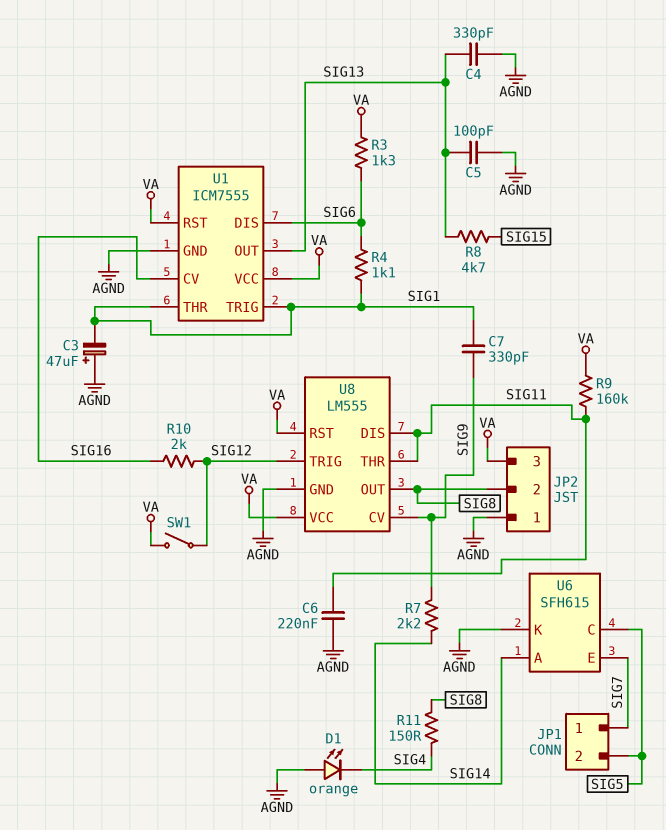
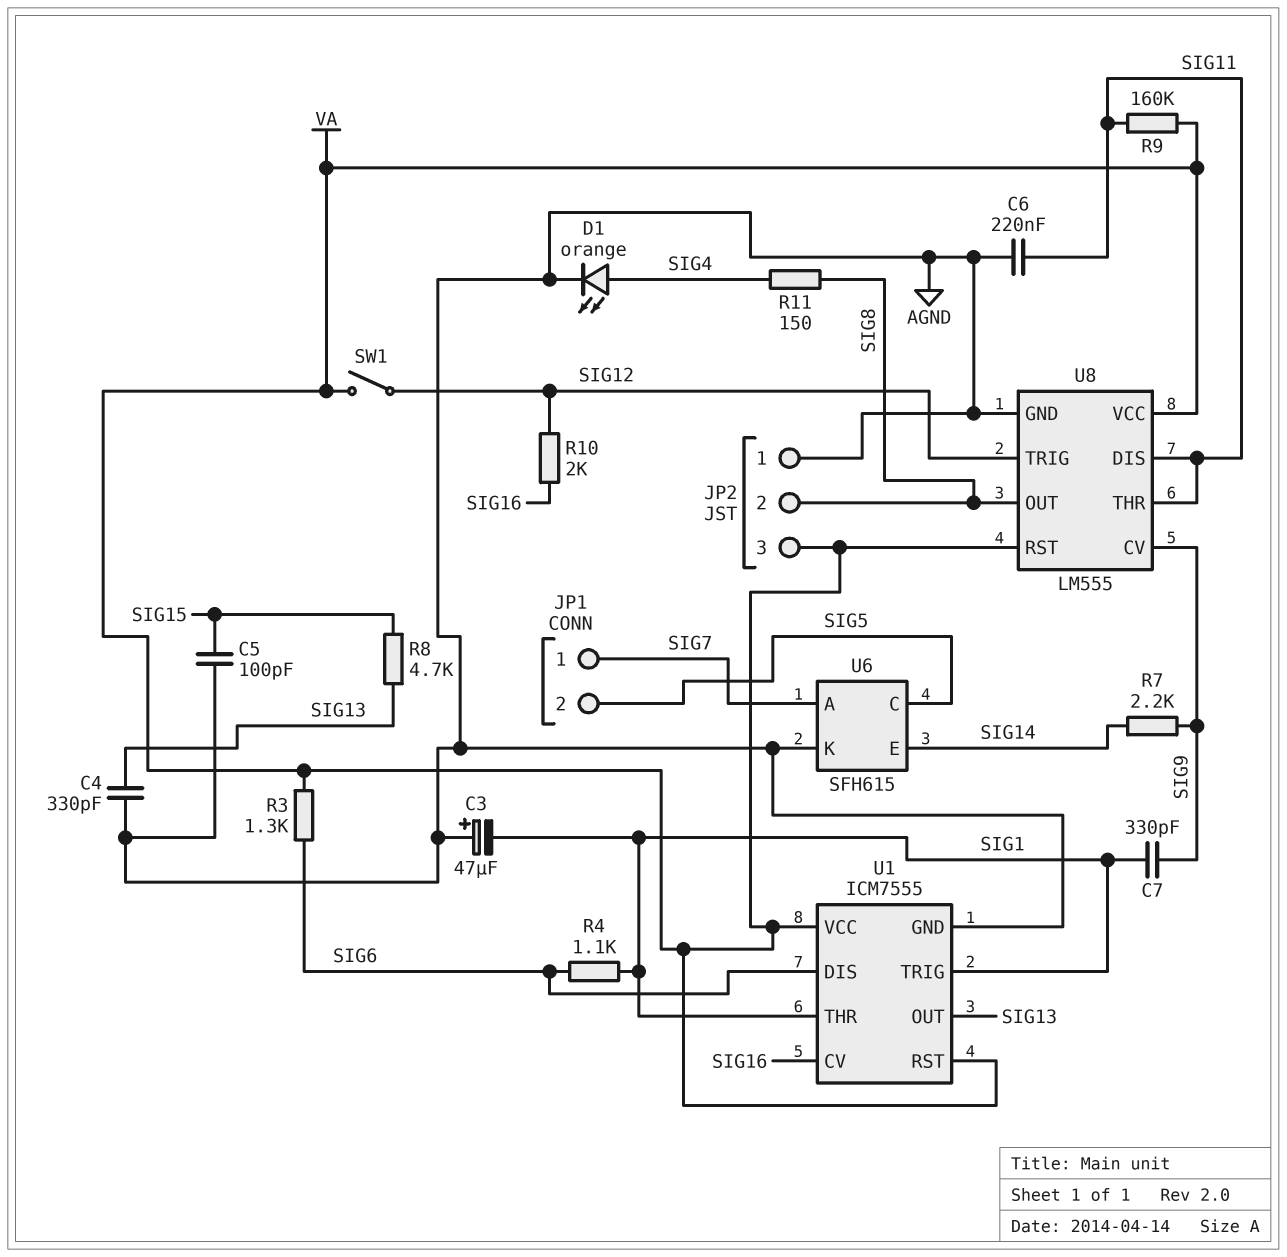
C5: 100pF (AGND, SIG13) -> 100pF (AGND, SIG15)
D1: LED orange (A AGND, K SIG4) -> LED orange (A SIG4, K AGND)
U6 pin A: SIG14 -> SIG7
U6 pin E: SIG7 -> SIG14

